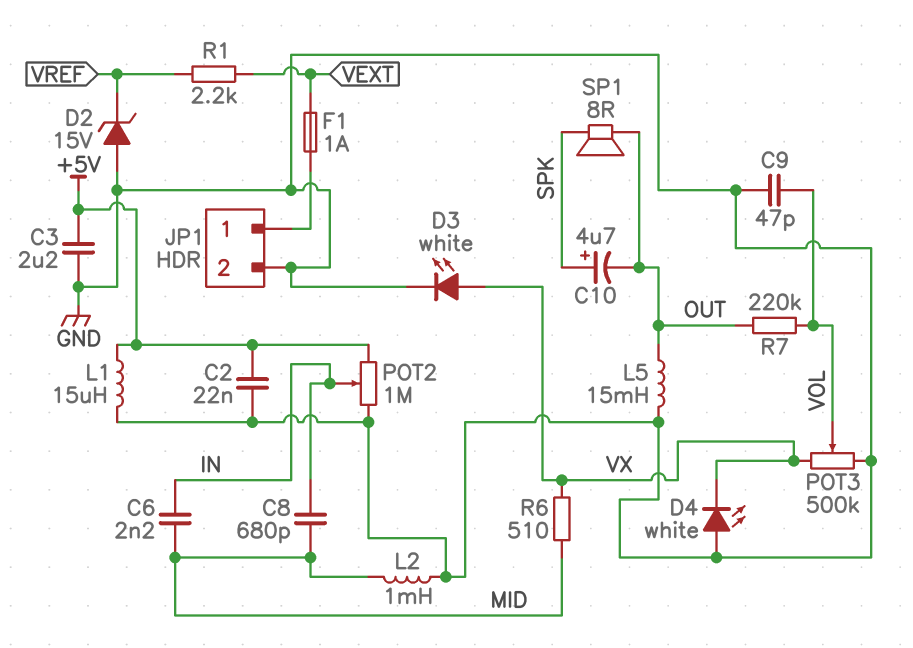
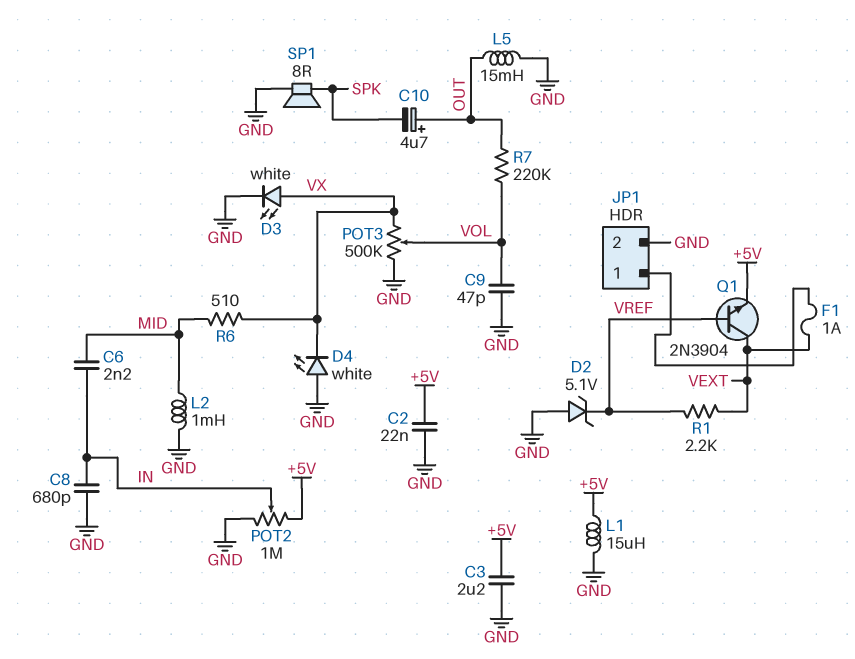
C8: 680pF (IN, MID) -> 680pF (GND, IN)
C10: 4.7uF (plus SPK, minus OUT) -> 4.7uF (plus OUT, minus SPK)
D2: zener 15V (A GND, K VREF) -> zener 5.1V (A GND, K VREF)
Q1: none -> NPN 2N3904 (B VREF, C VEXT, E +5V)
SP1: speaker 8R (OUT, SPK) -> speaker 8R (GND, SPK)

